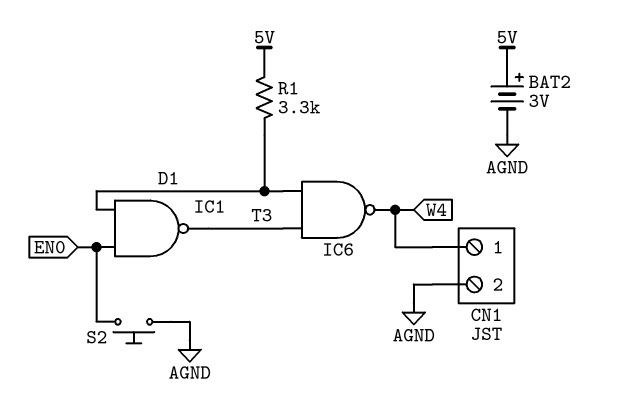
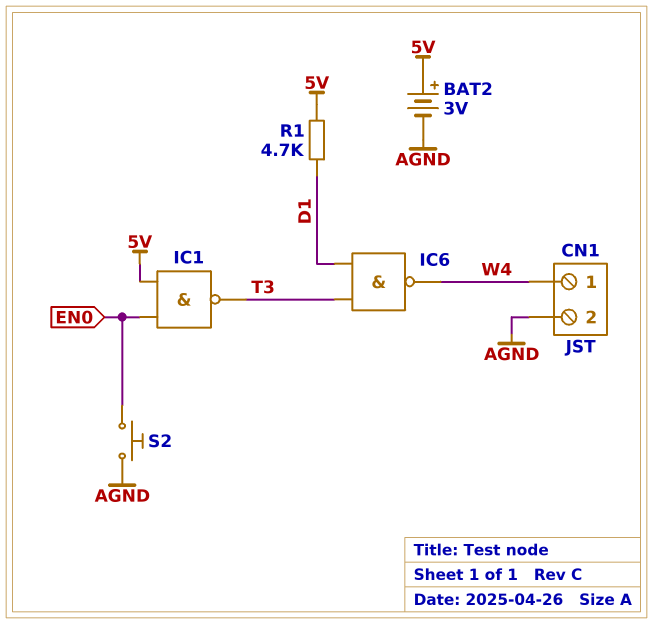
IC1: NAND (in D1, in EN0, out T3) -> NAND (in 5V, in EN0, out T3)
R1: 3.3k (5V, D1) -> 4.7k (5V, D1)

